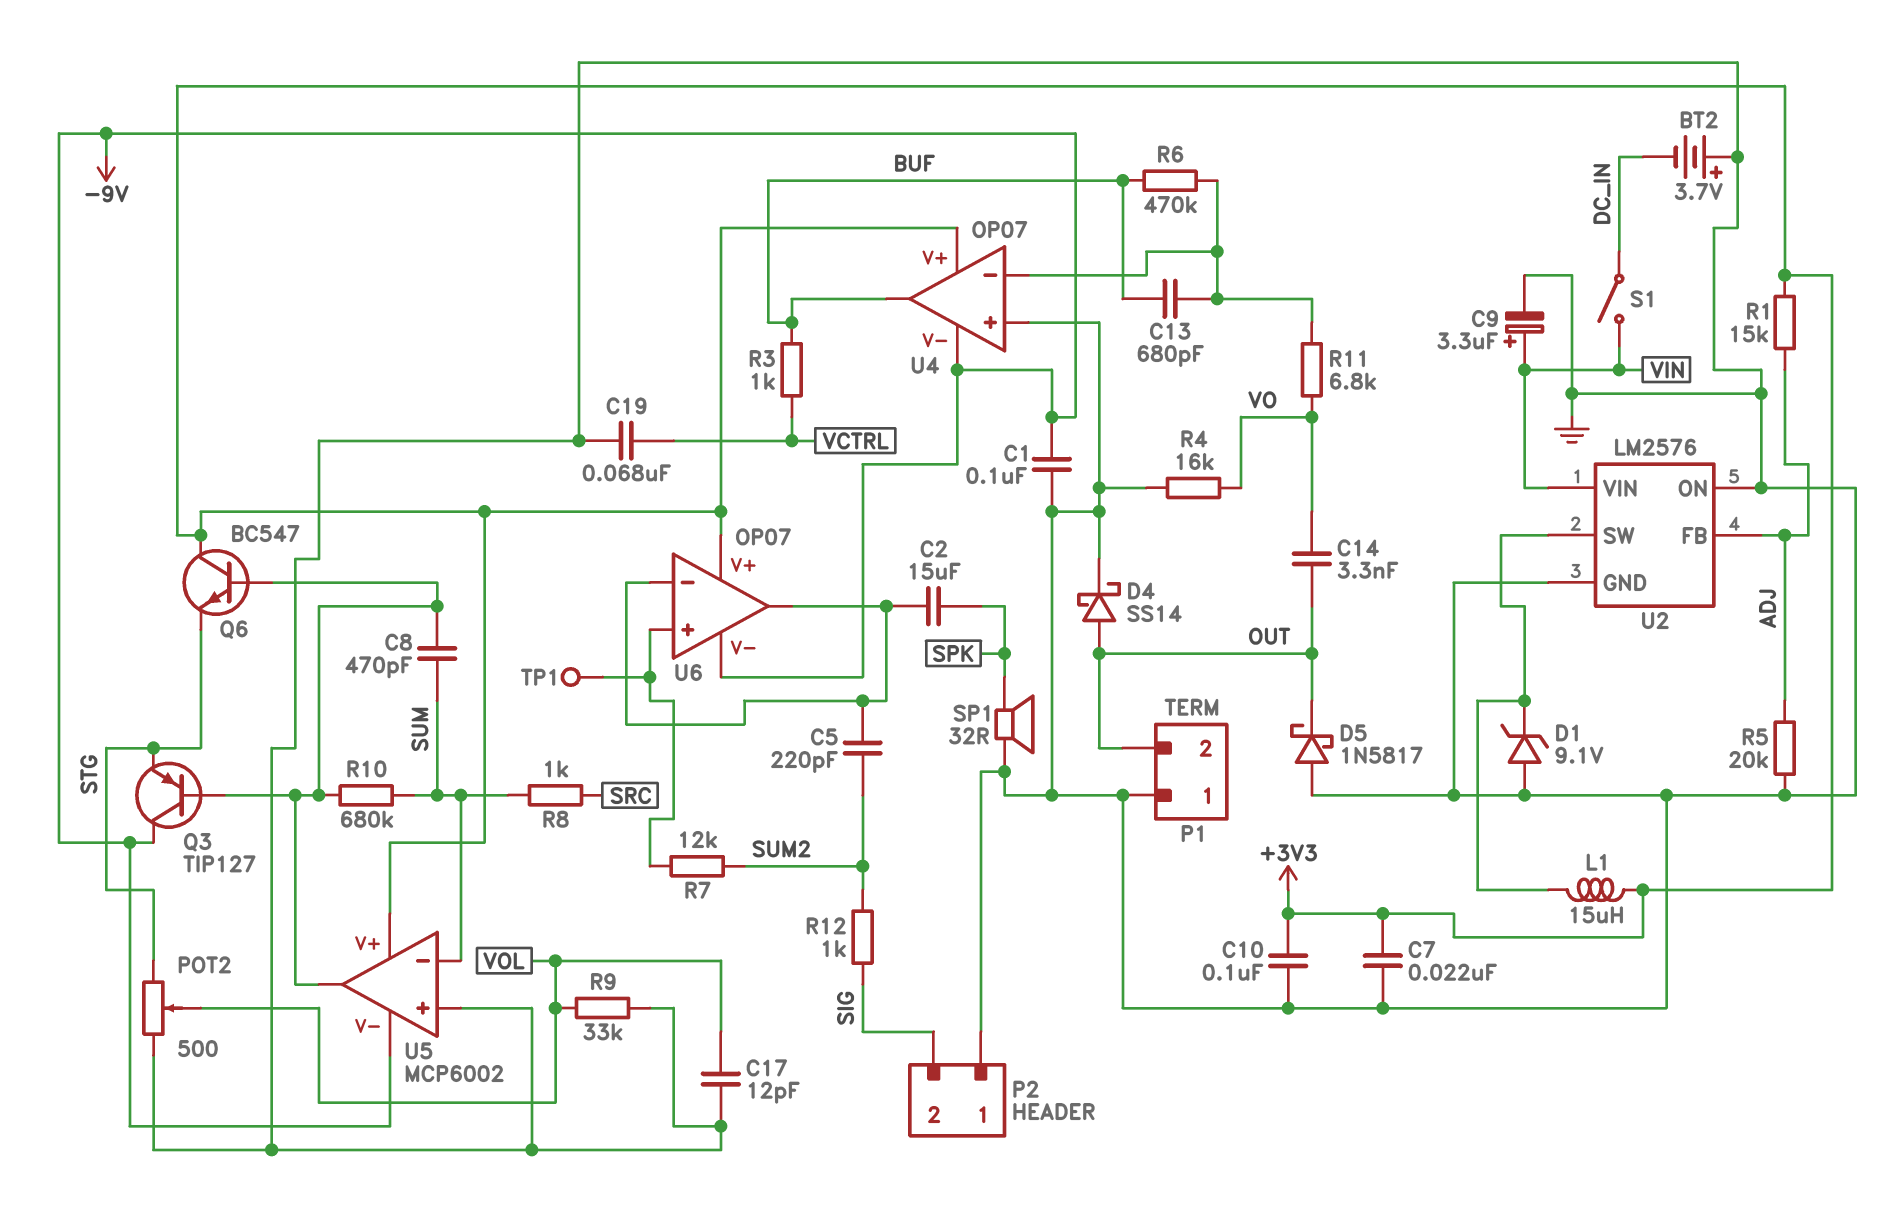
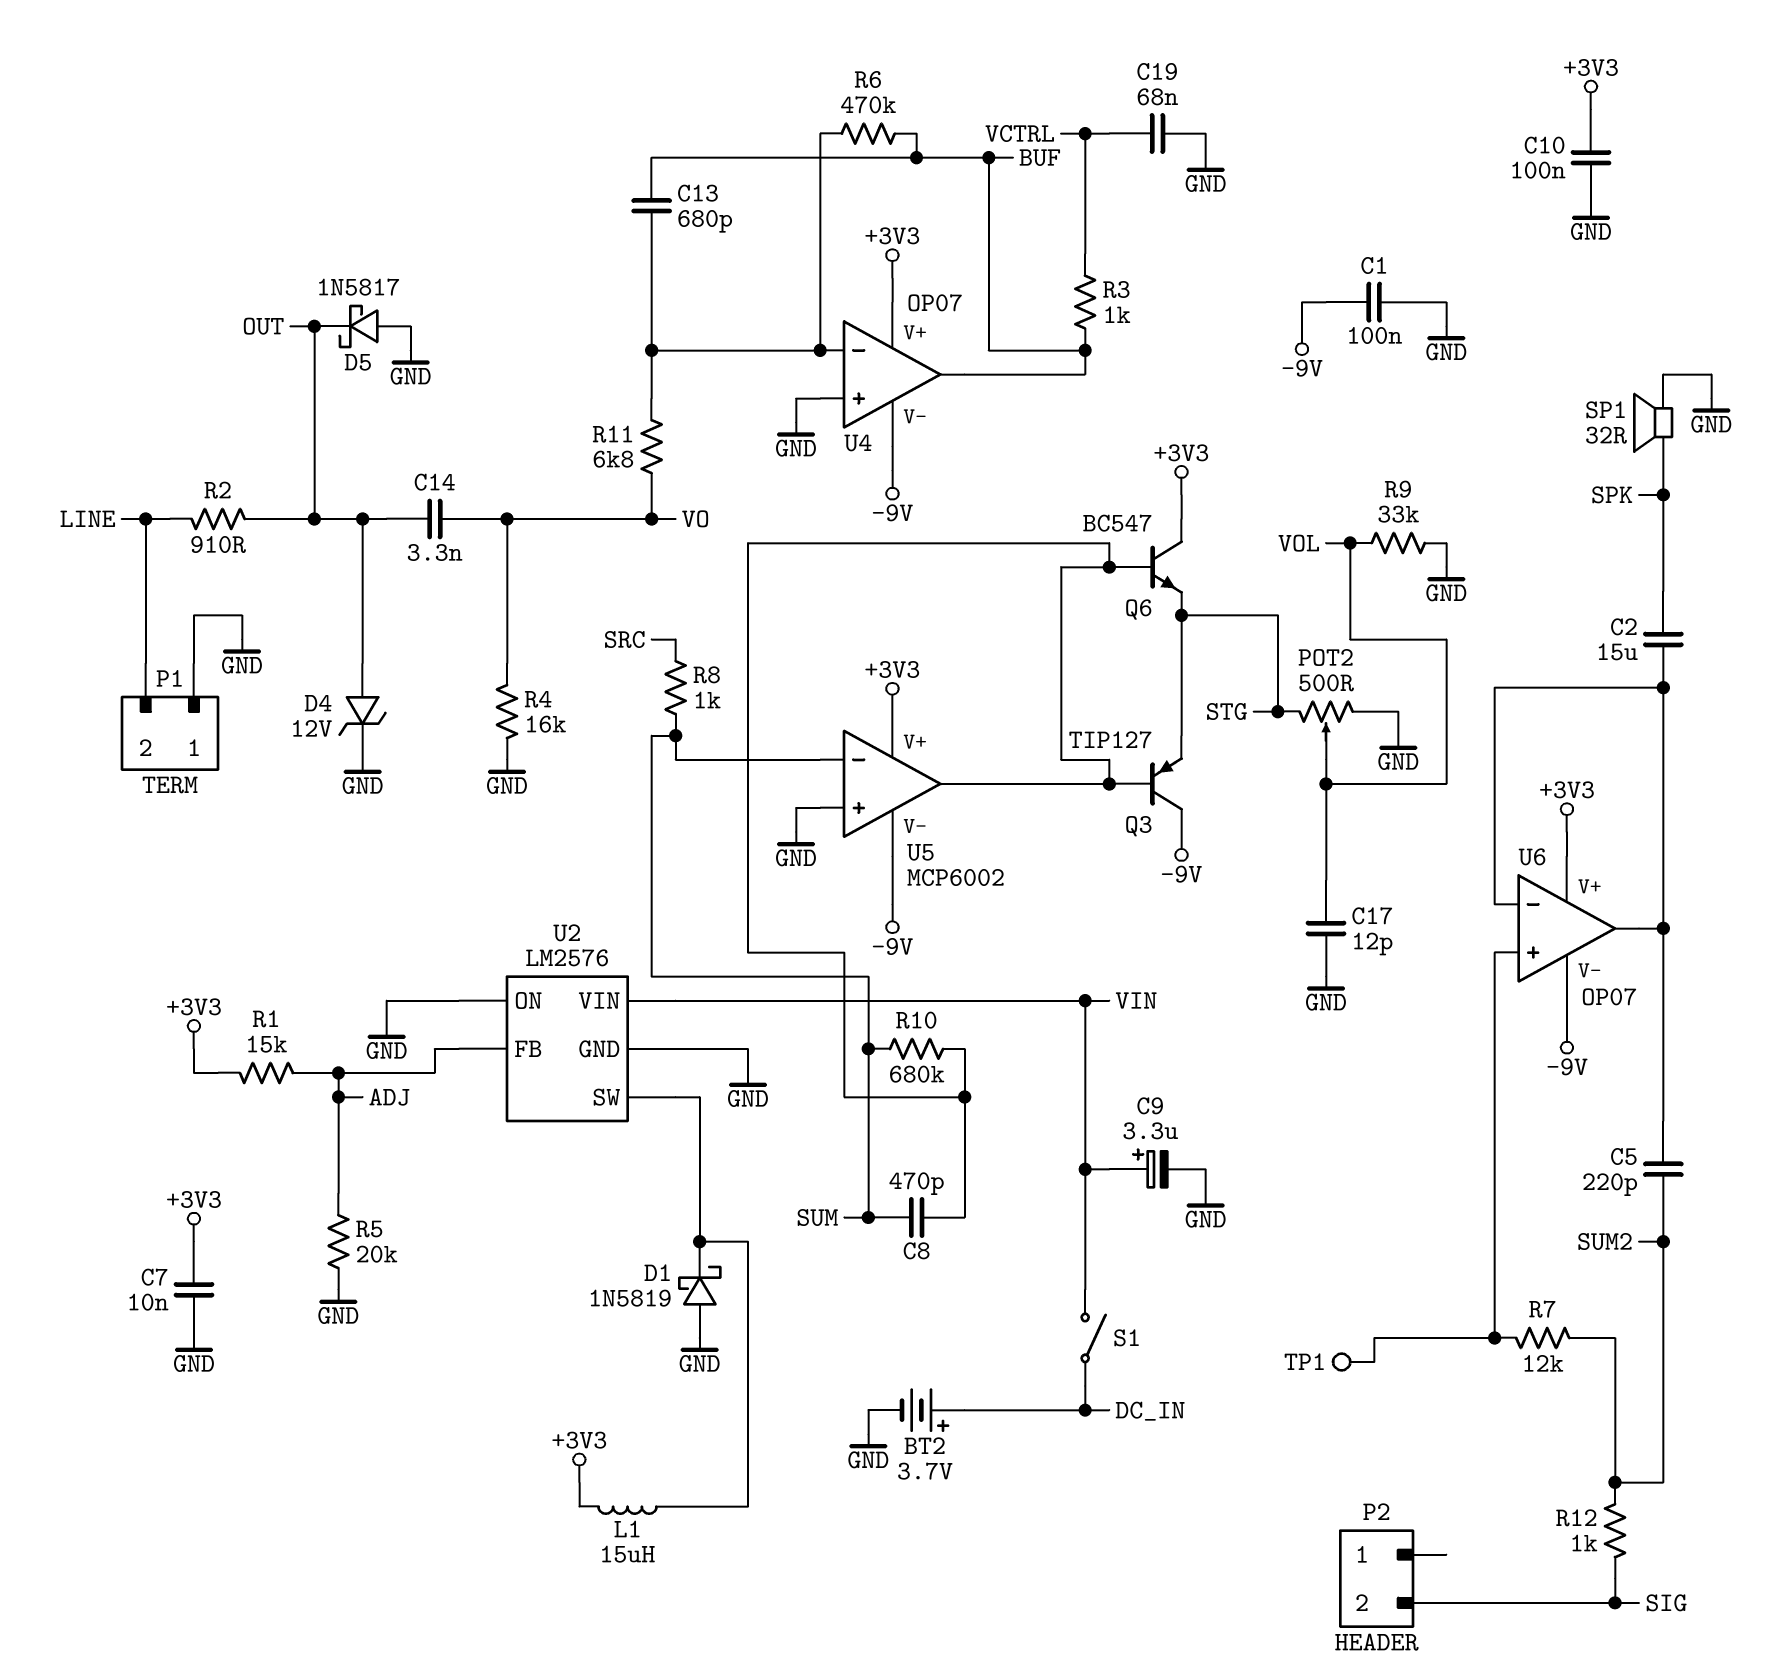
BT2: 3.7V (plus GND, minus DC_IN) -> 3.7V (plus DC_IN, minus GND)
C7: 22nF (+3V3, GND) -> 10nF (+3V3, GND)
D1: zener 9.1V (A GND, K U2/SW) -> schottky 1N5819 (A GND, K U2/SW)
D4: schottky SS14 (A OUT, K GND) -> zener 12V (A OUT, K GND)
P1 pin 2: OUT -> LINE
P2 pin 1: GND -> none
R2: none -> 910 (LINE, OUT)

